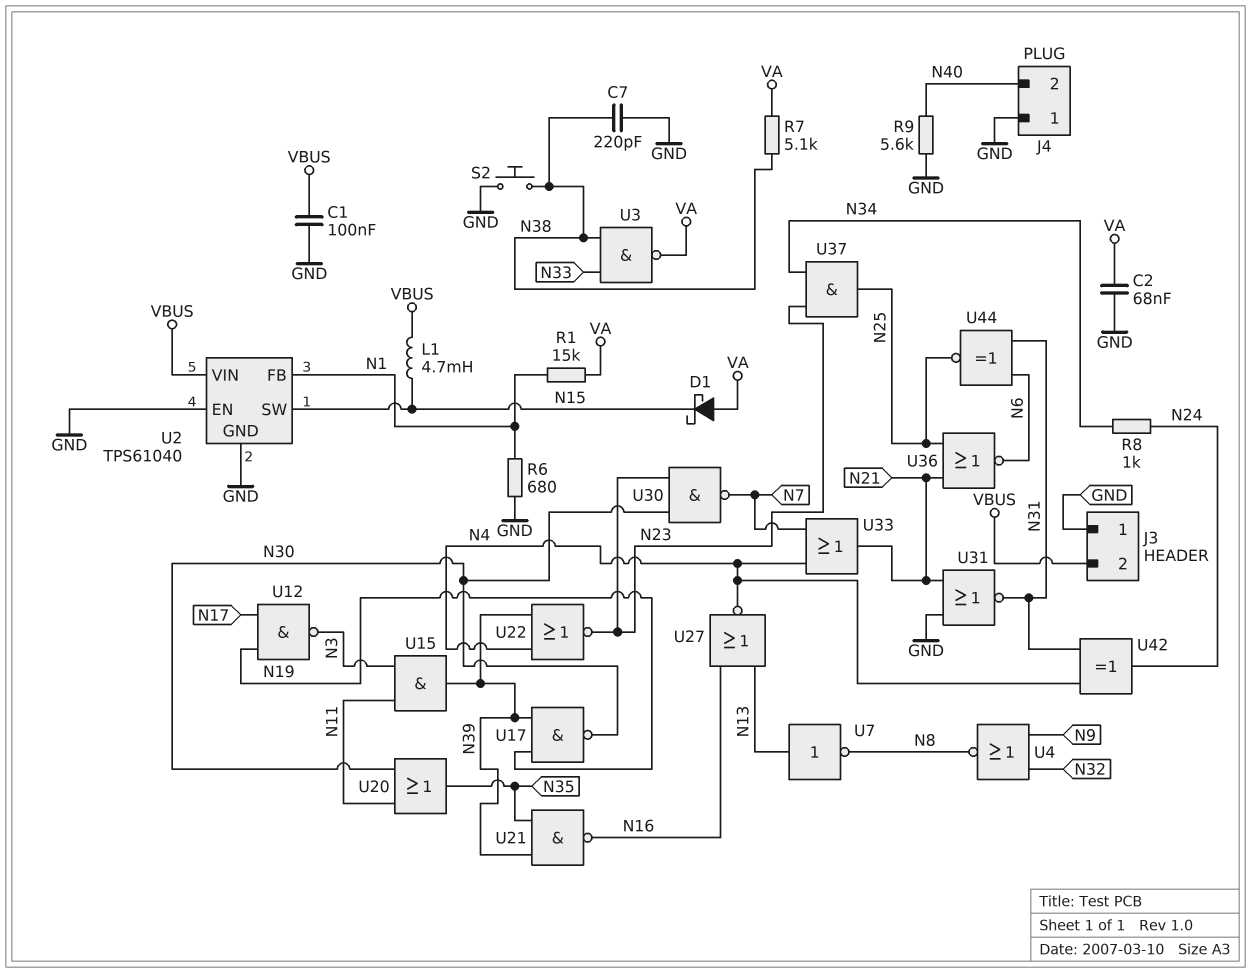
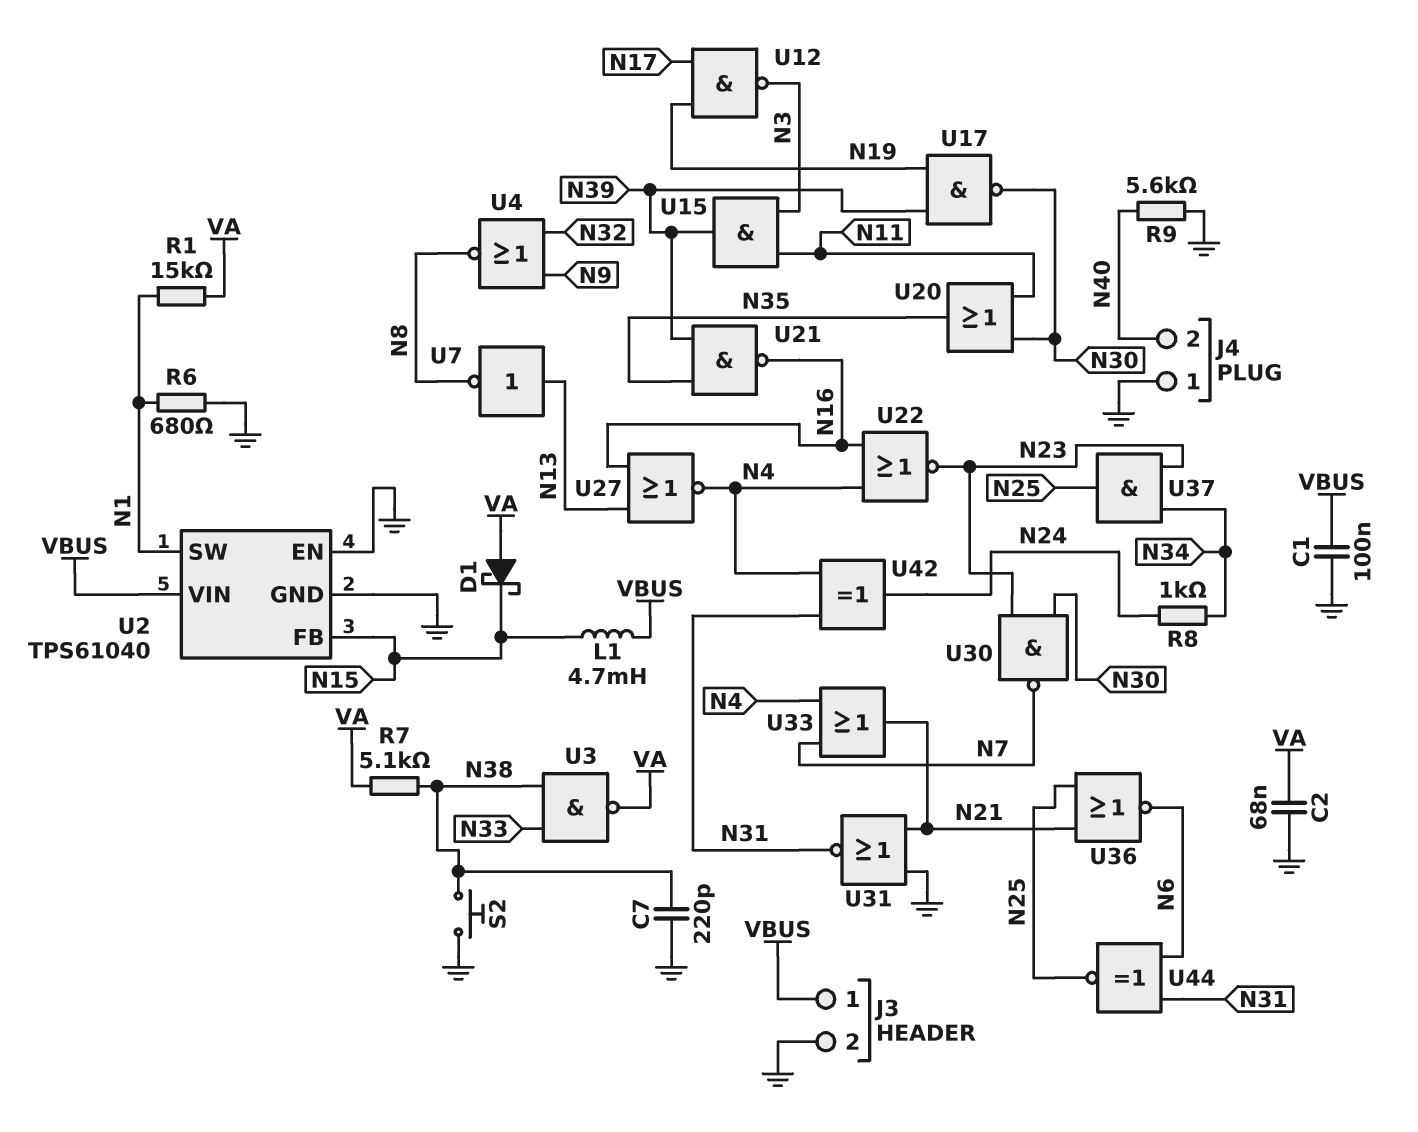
J3 pin 1: GND -> VBUS
J3 pin 2: VBUS -> GND
U2 pin FB: N1 -> N15
U2 pin SW: N15 -> N1
U22: NOR (in N4, in N39, out N23) -> NOR (in N4, in N16, out N23)

